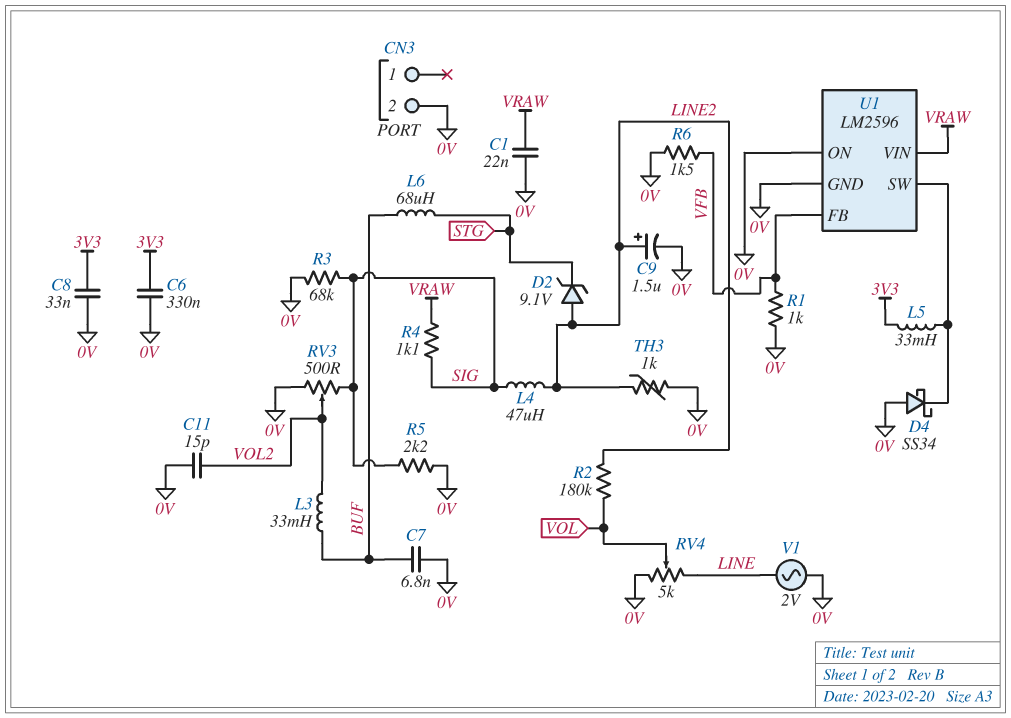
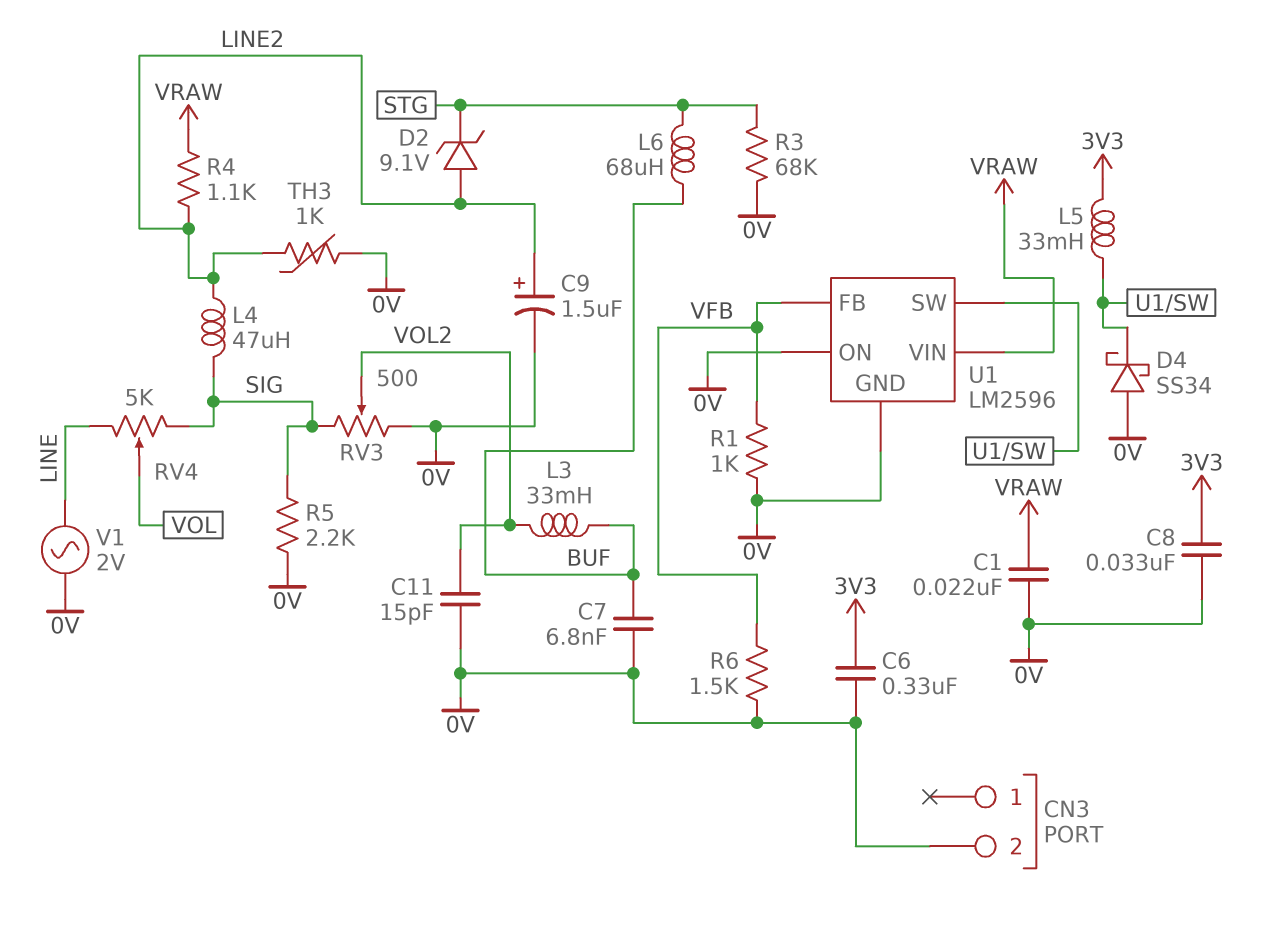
R2: 180k (LINE2, VOL) -> none
R3: 68k (0V, SIG) -> 68k (0V, STG)
R4: 1.1k (SIG, VRAW) -> 1.1k (LINE2, VRAW)
RV4: 5k (0V, LINE, wiper VOL) -> 5k (LINE, SIG, wiper VOL)

